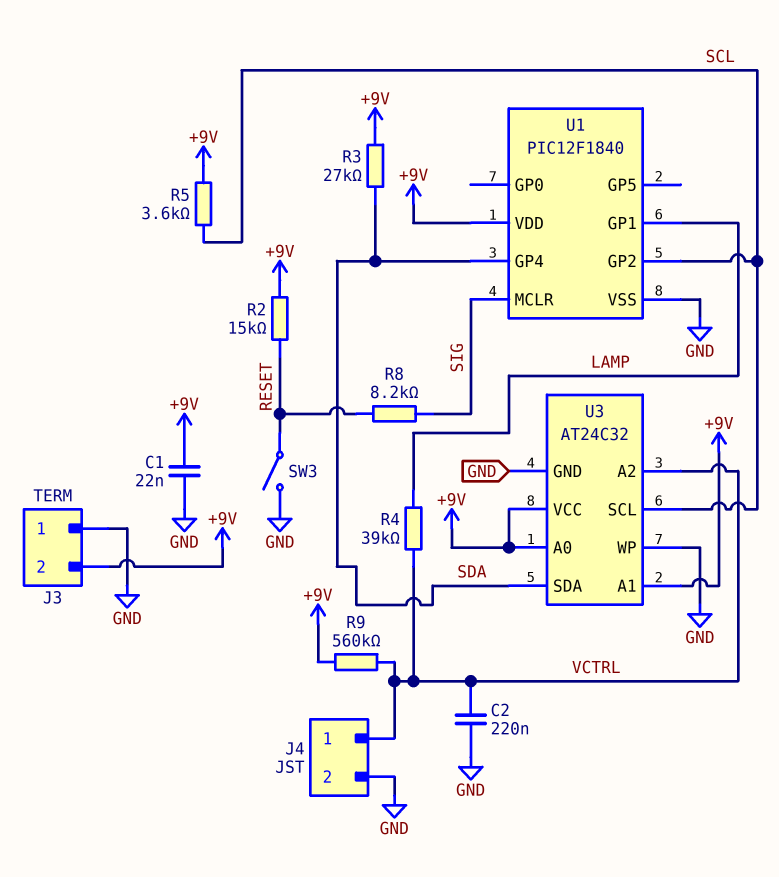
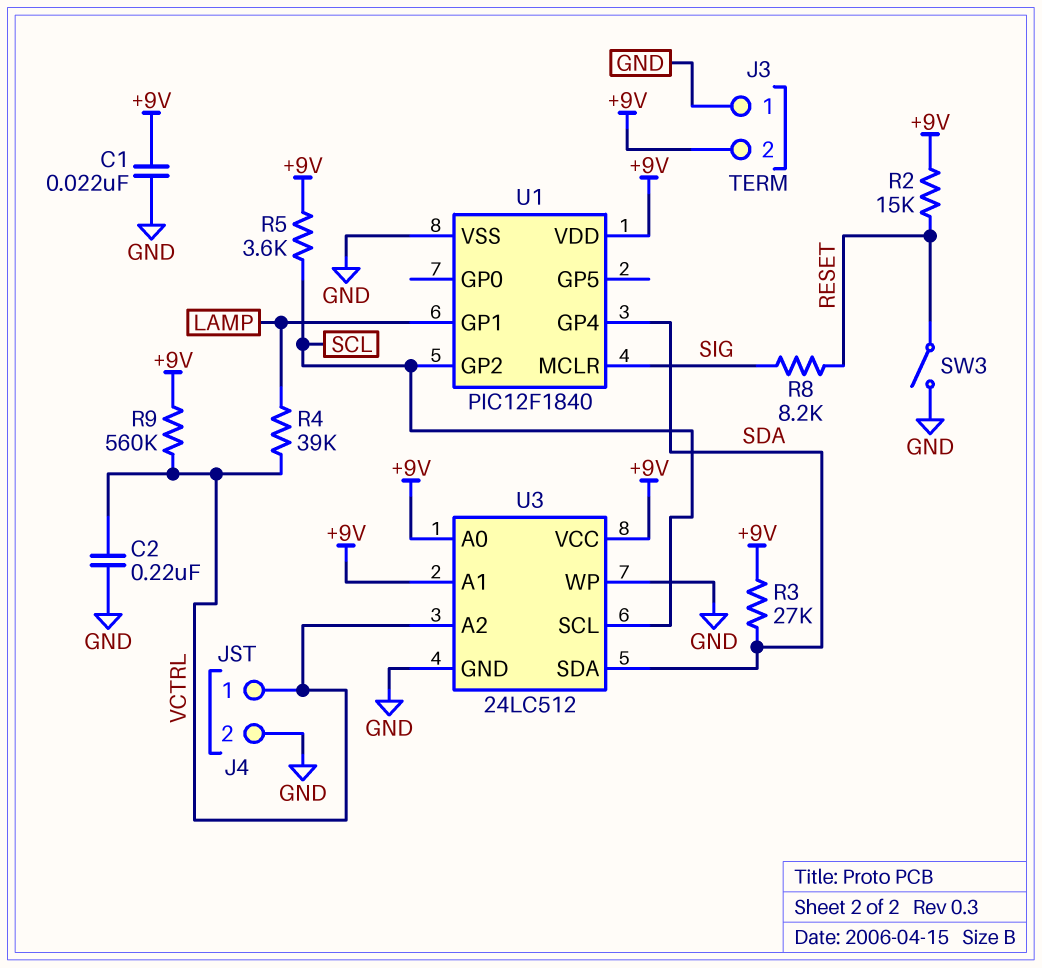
U3: AT24C32 -> 24LC512

